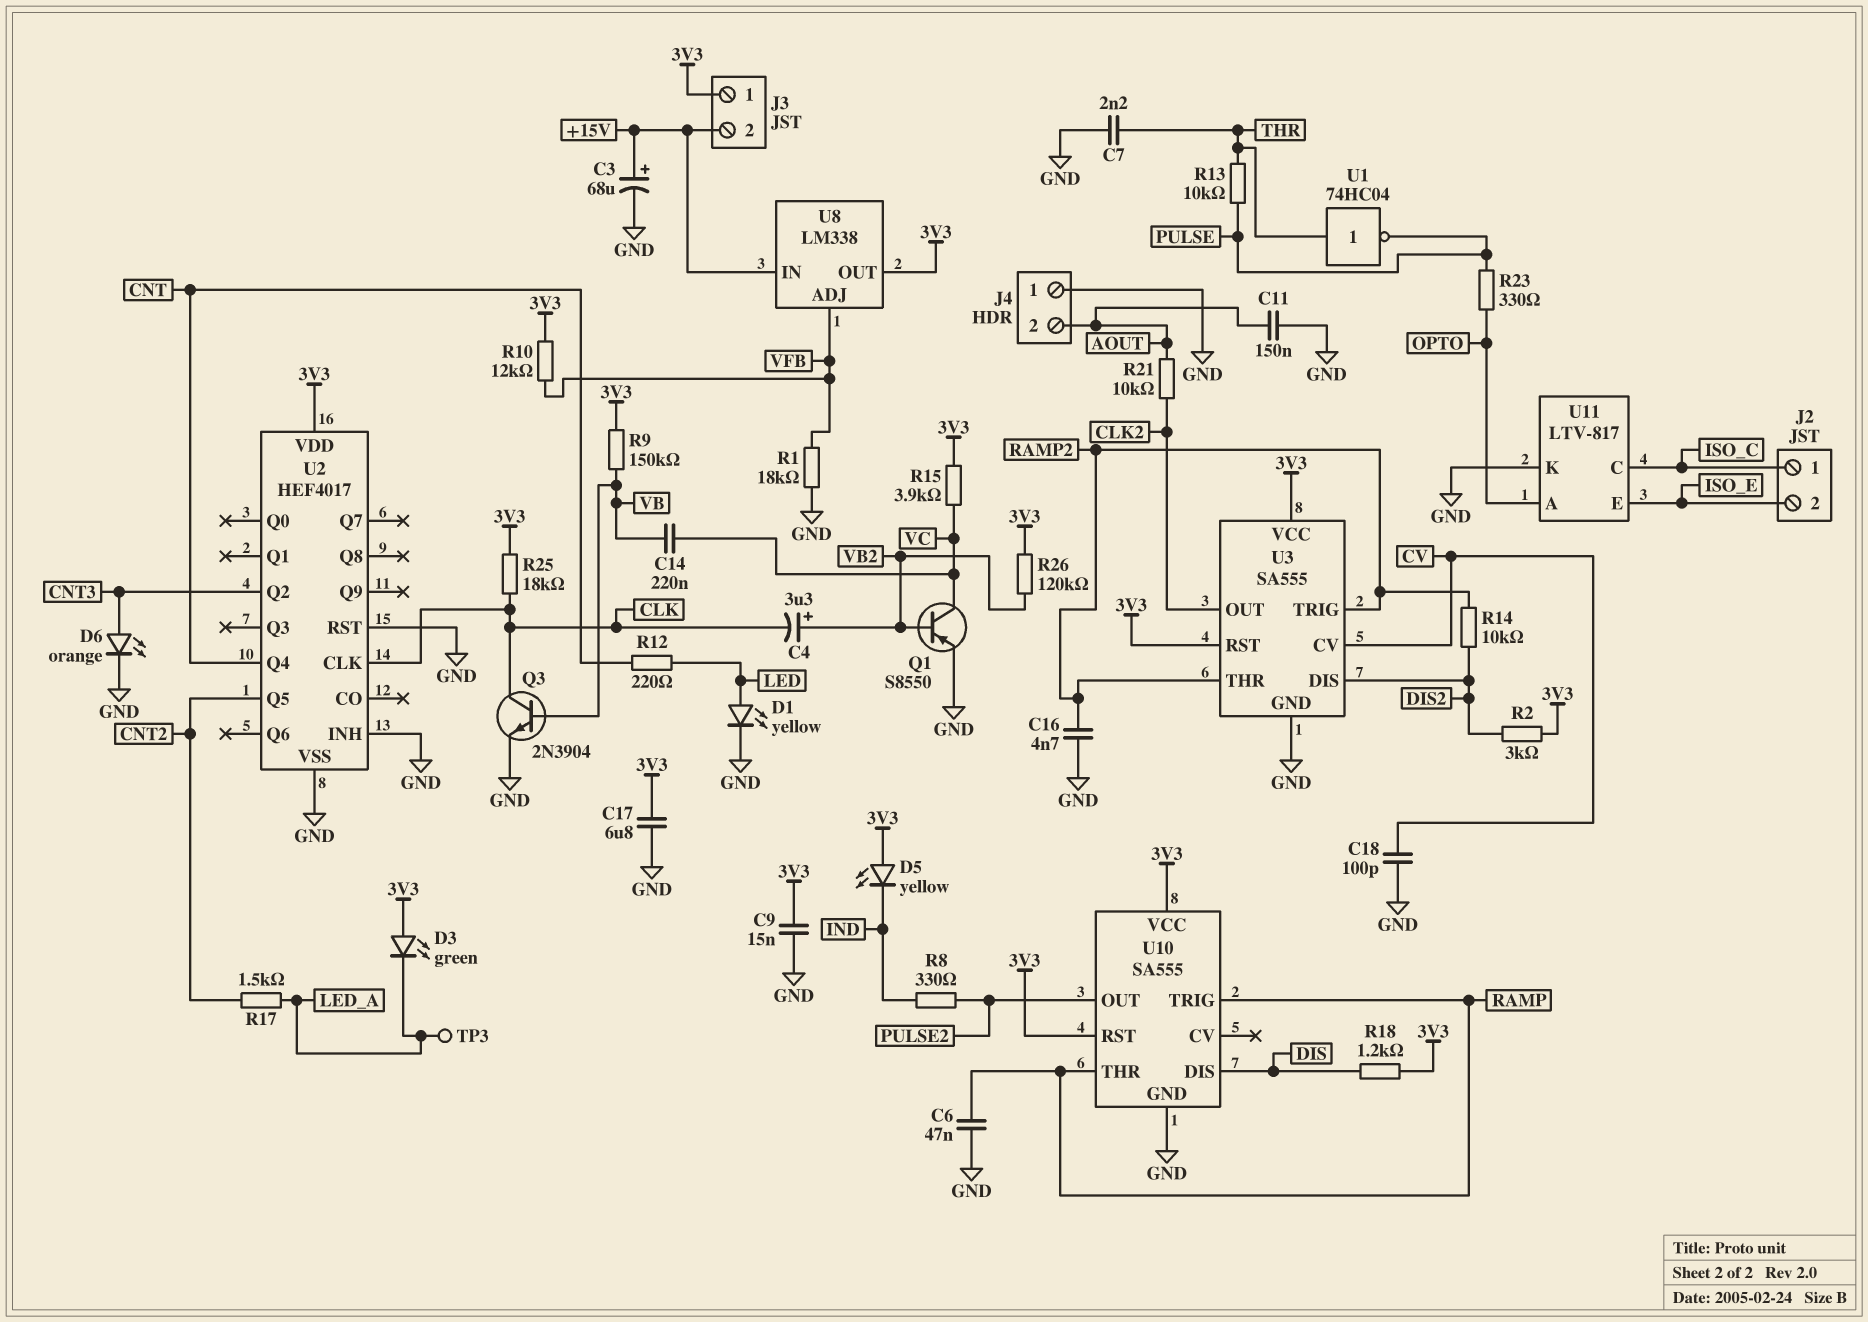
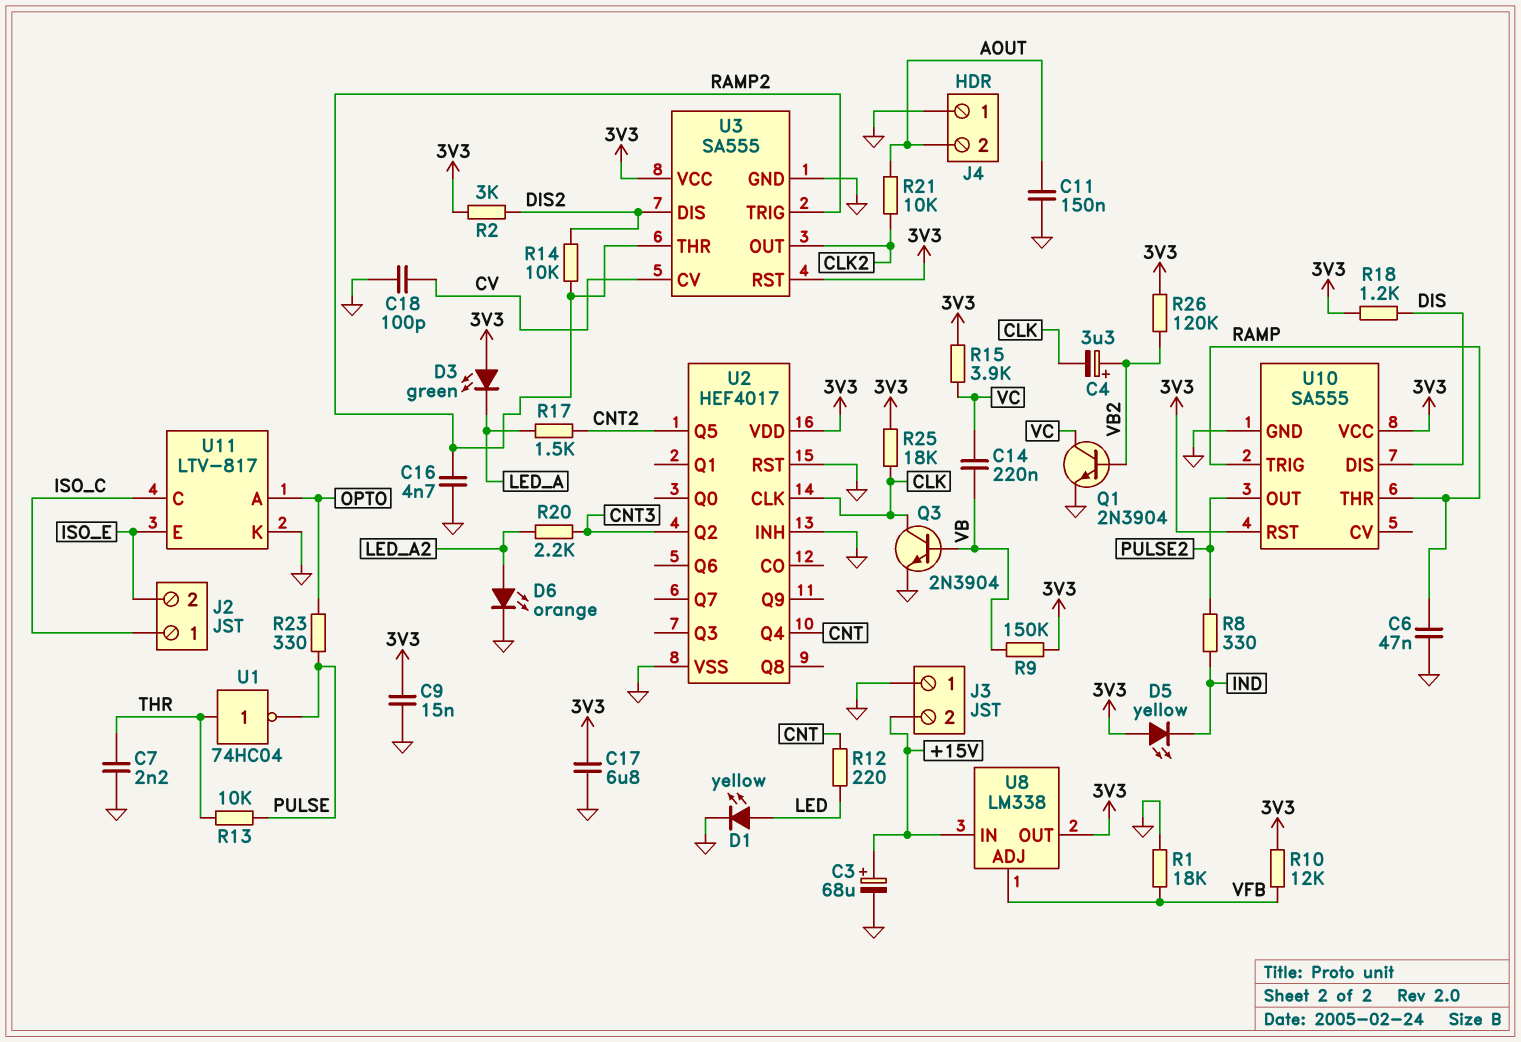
D6: LED orange (A CNT3, K GND) -> LED orange (A LED_A2, K GND)
J3 pin 1: 3V3 -> GND
Q1: PNP S8550 (B VB2, C VC, E GND) -> NPN 2N3904 (B VB2, C VC, E GND)
R20: none -> 2.2k (CNT3, LED_A2)
TP3: test point (LED_A) -> none

